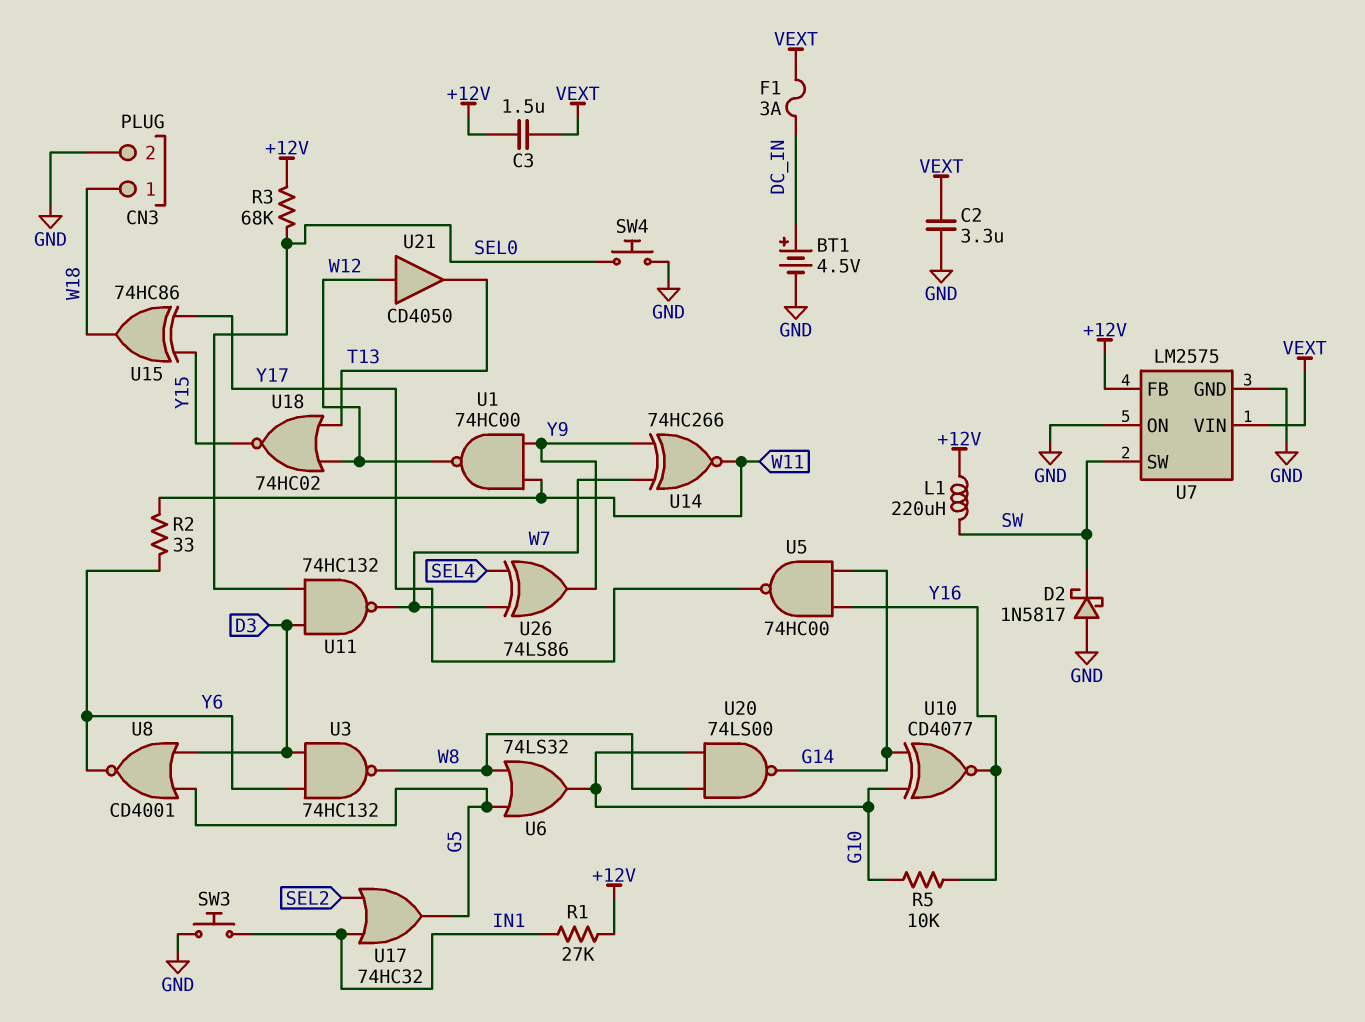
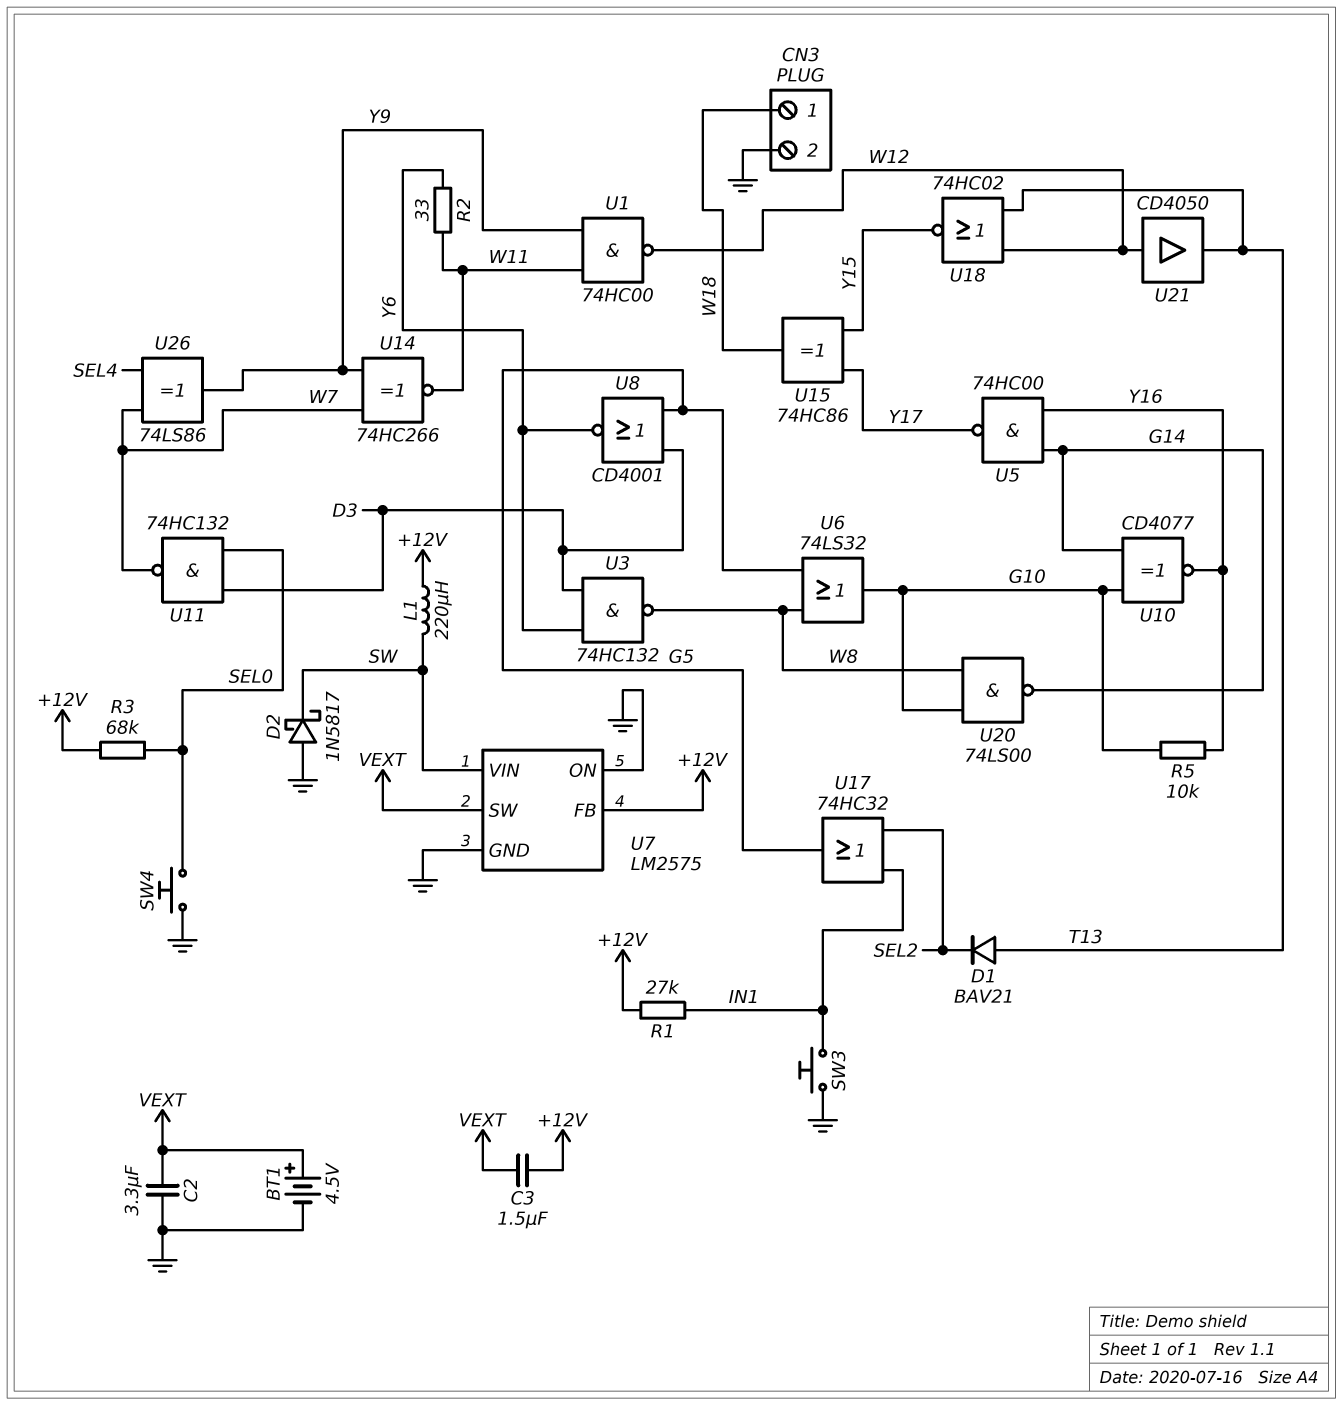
BT1: 4.5V (plus DC_IN, minus GND) -> 4.5V (plus VEXT, minus GND)
D1: none -> diode BAV21 (A T13, K SEL2)
F1: 3A (DC_IN, VEXT) -> none
U7 pin SW: SW -> VEXT
U7 pin VIN: VEXT -> SW

